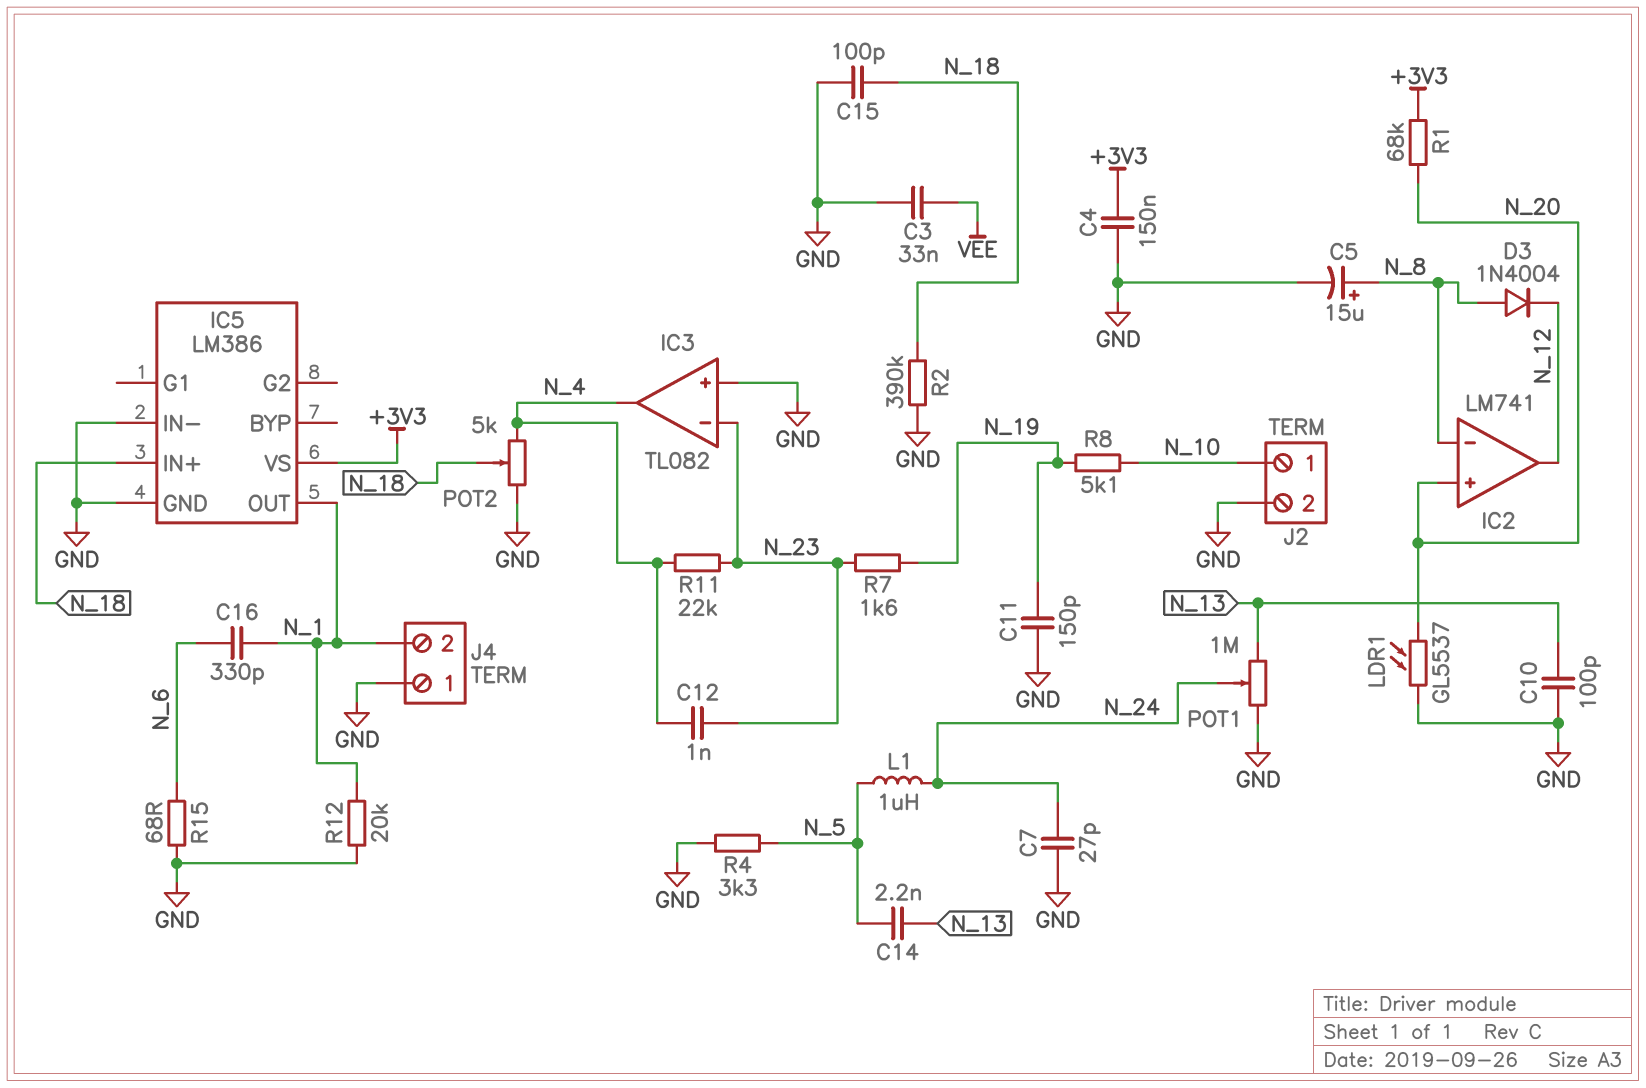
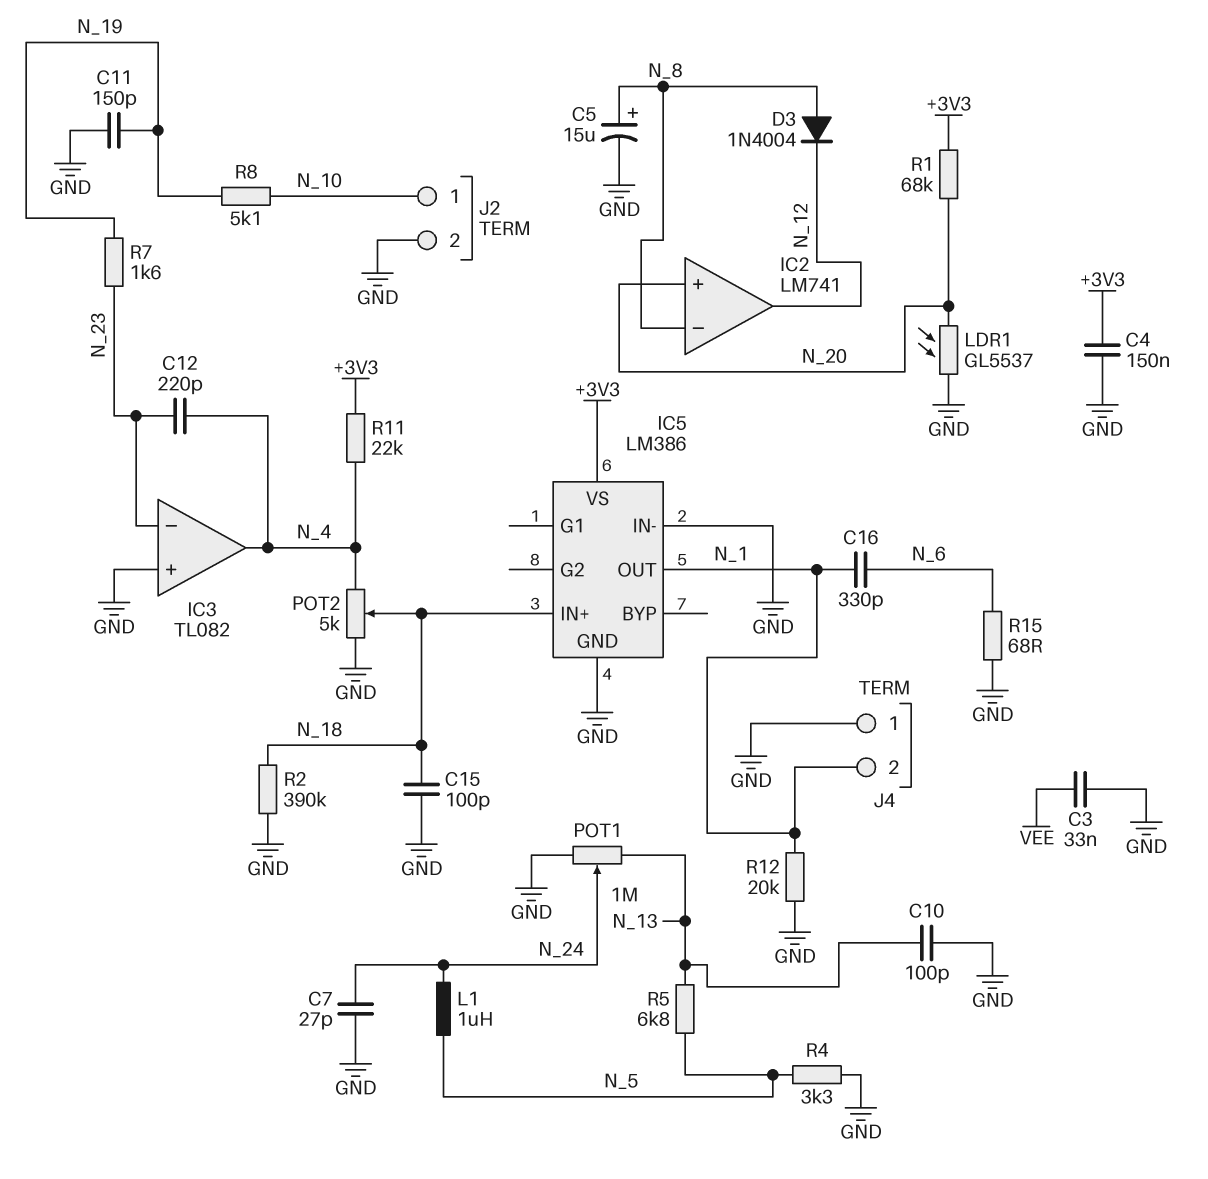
C12: 1nF (N_4, N_23) -> 220pF (N_4, N_23)
C14: 2.2nF (N_5, N_13) -> none
R5: none -> 6.8k (N_5, N_13)
R11: 22k (N_4, N_23) -> 22k (+3V3, N_4)

